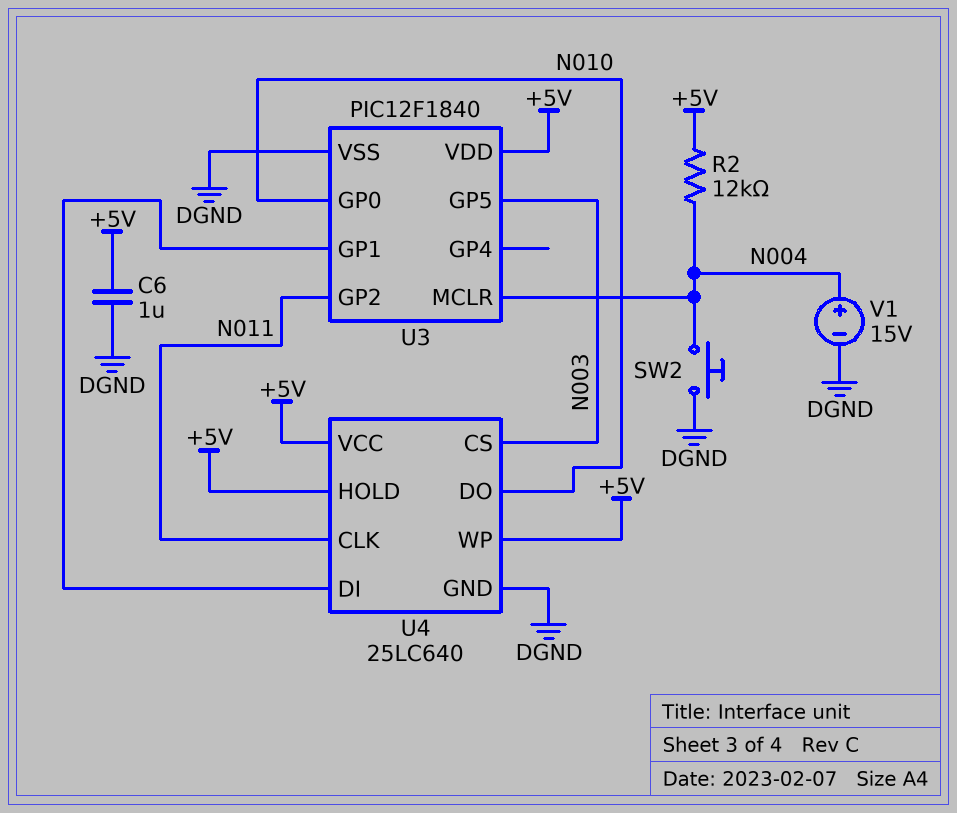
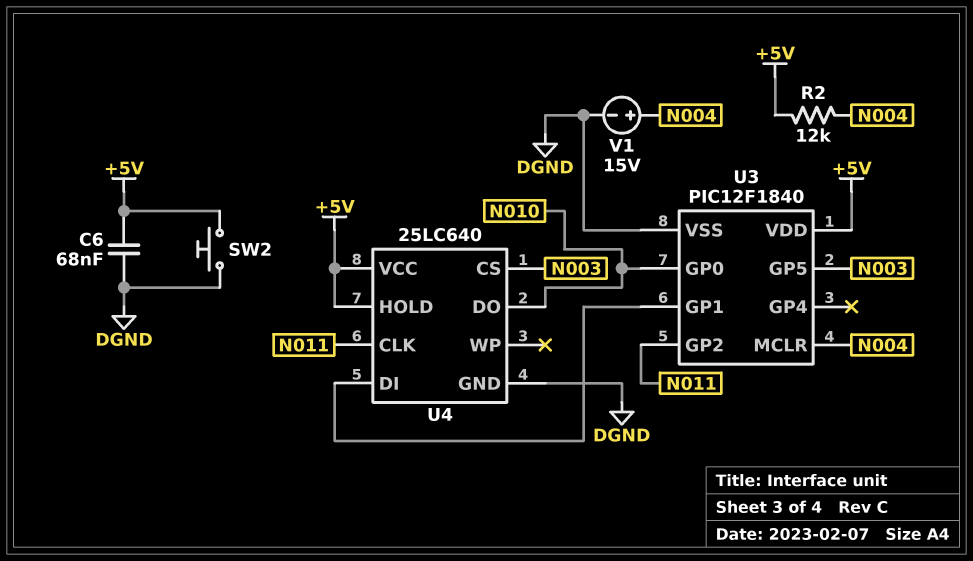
C6: 1uF (+5V, DGND) -> 68nF (+5V, DGND)
SW2: button (DGND, N004) -> button (+5V, DGND)
U4 pin WP: +5V -> none

